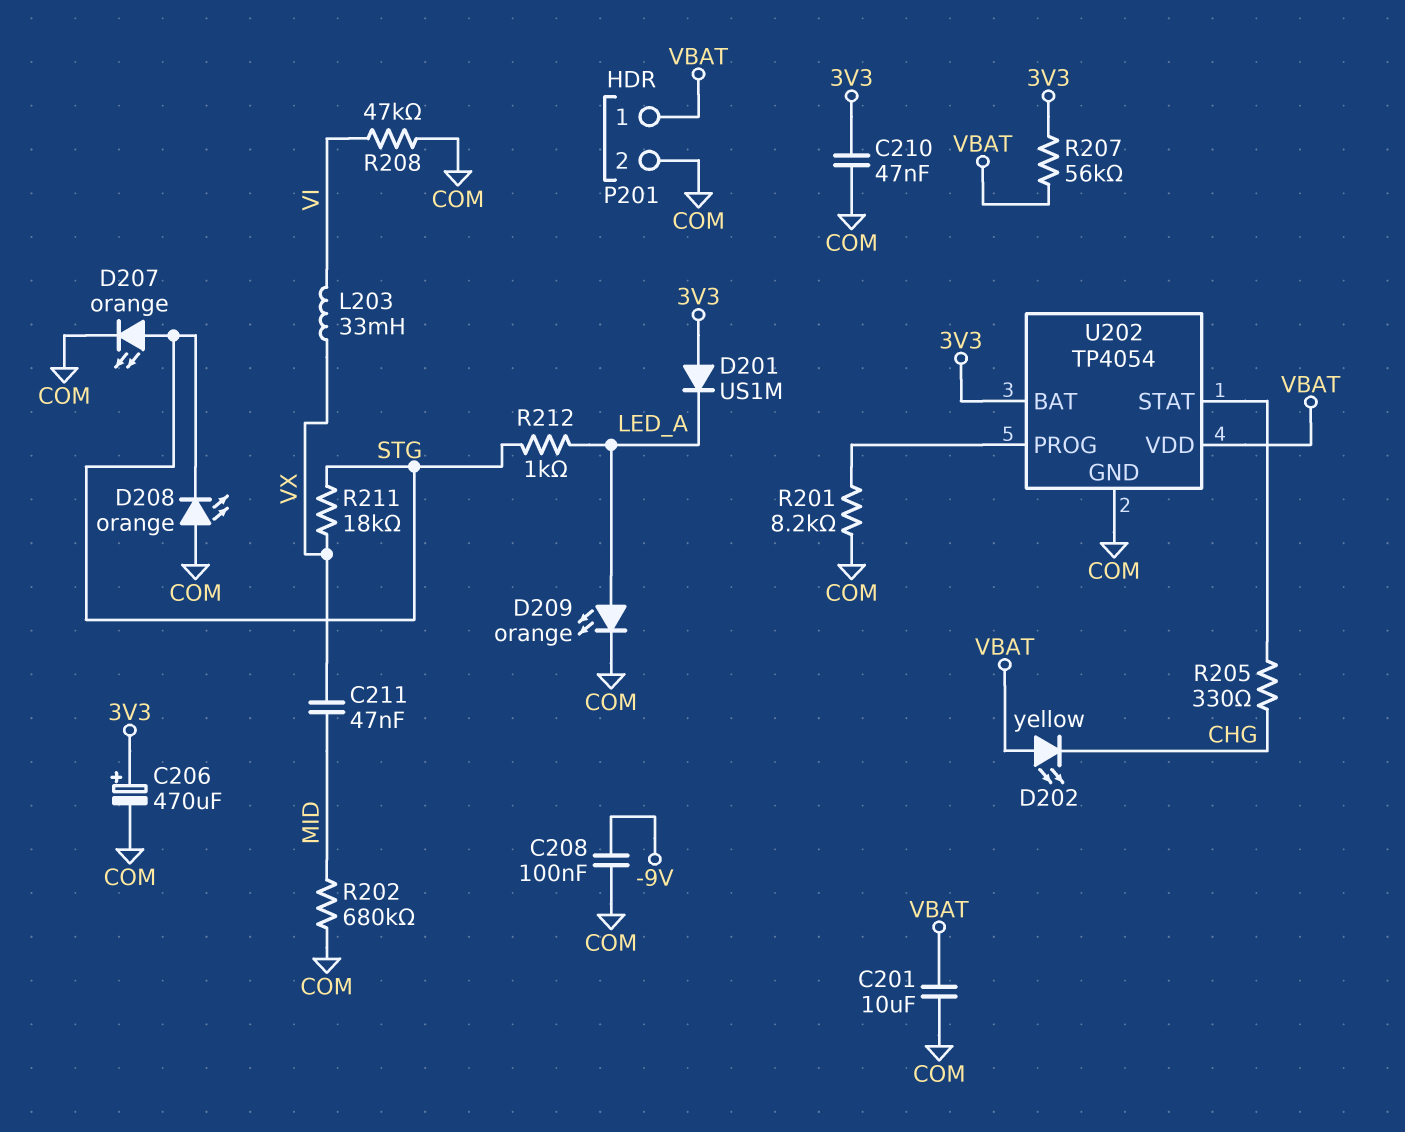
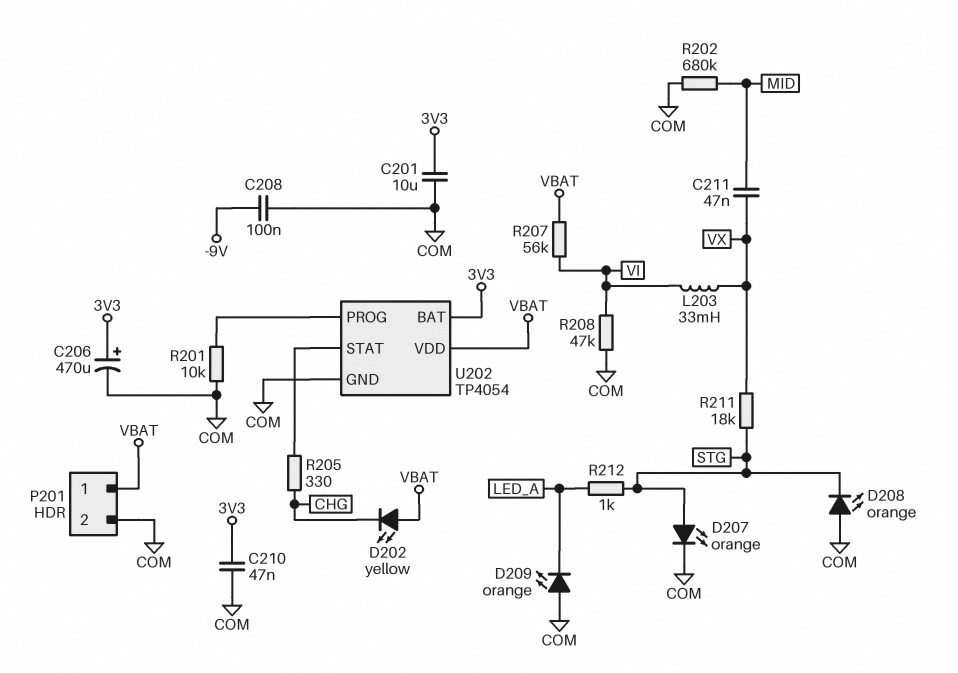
C201: 10uF (COM, VBAT) -> 10uF (3V3, COM)
D201: diode US1M (A 3V3, K LED_A) -> none
D209: LED orange (A LED_A, K COM) -> LED orange (A COM, K LED_A)
R201: 8.2k (COM, U202/PROG) -> 10k (COM, U202/PROG)
R207: 56k (3V3, VBAT) -> 56k (VBAT, VI)

